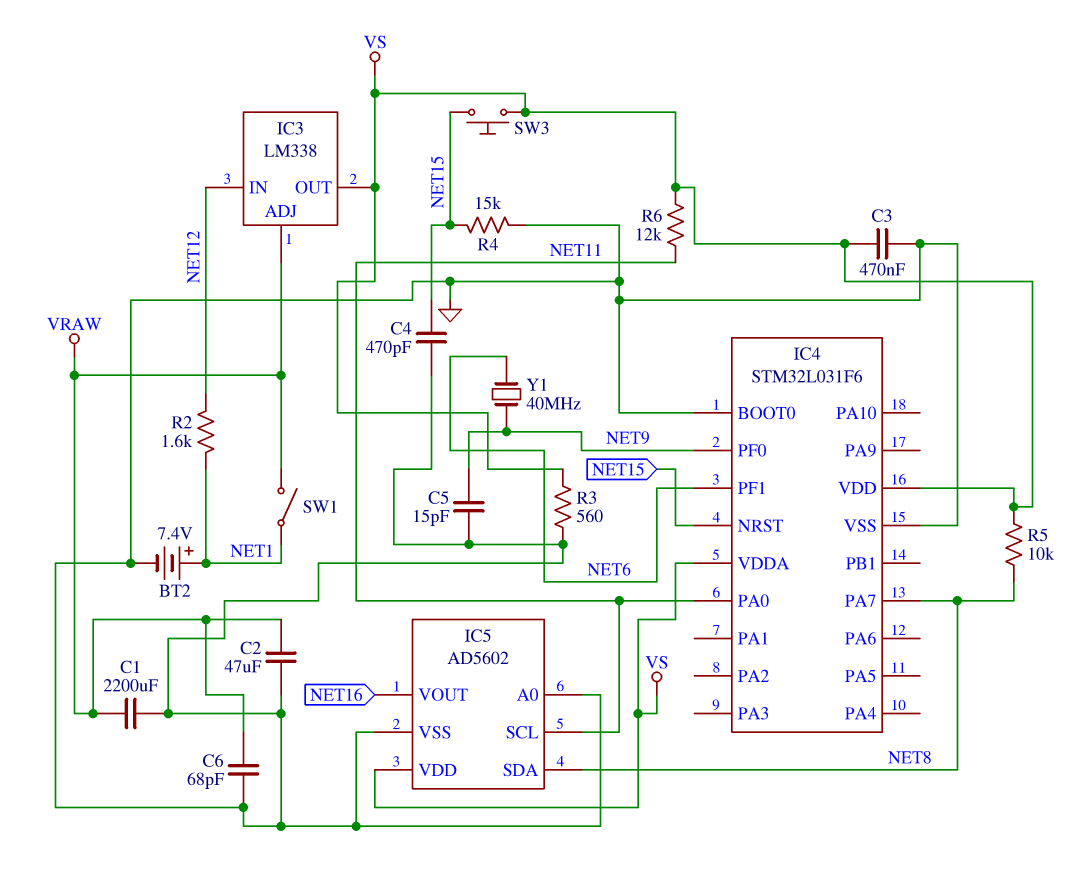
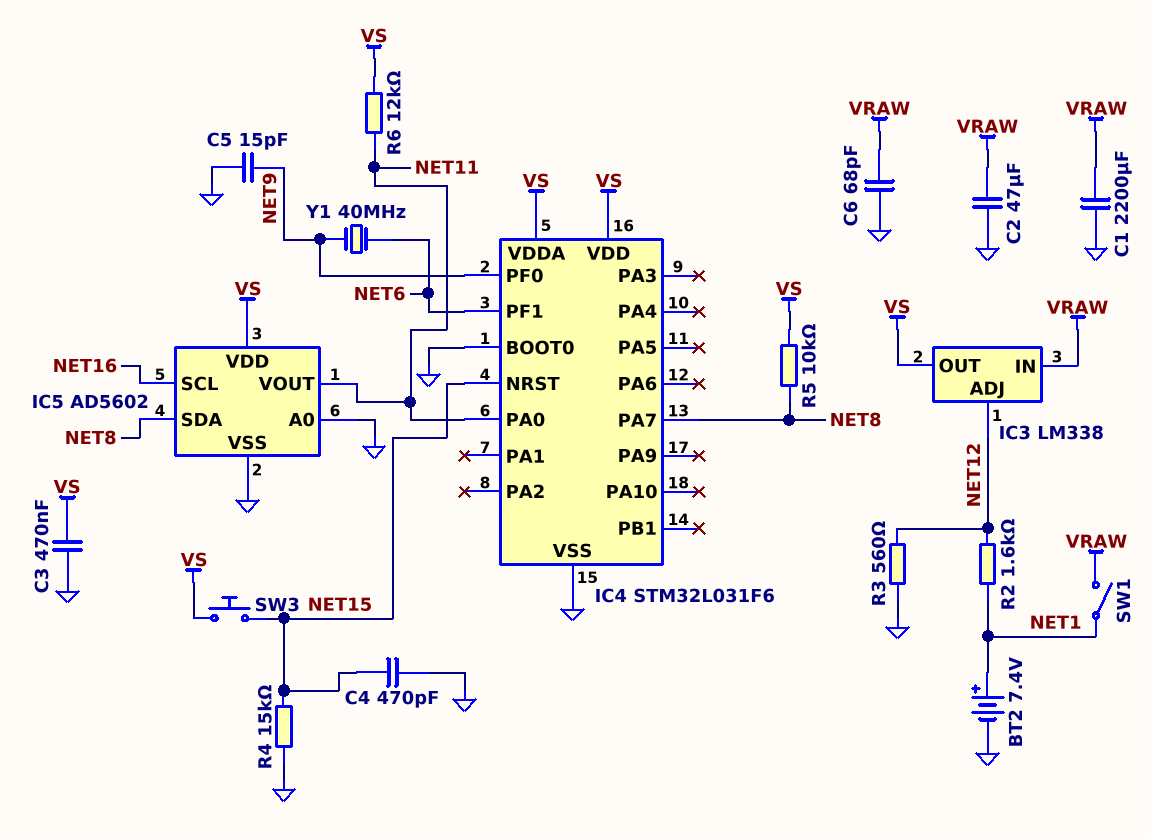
IC3 pin ADJ: VRAW -> NET12
IC3 pin IN: NET12 -> VRAW
IC5 pin SCL: NET11 -> NET16
IC5 pin VOUT: NET16 -> NET11
R3: 560 (GND, VS) -> 560 (GND, NET12)

